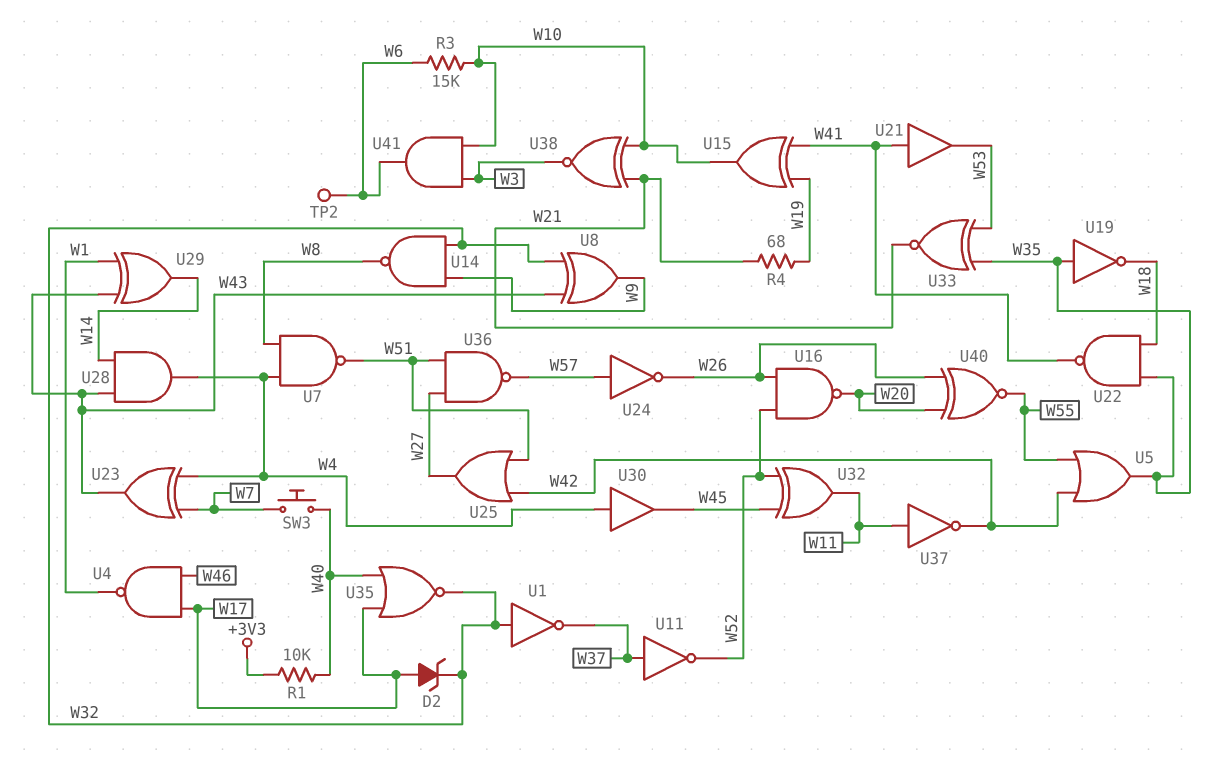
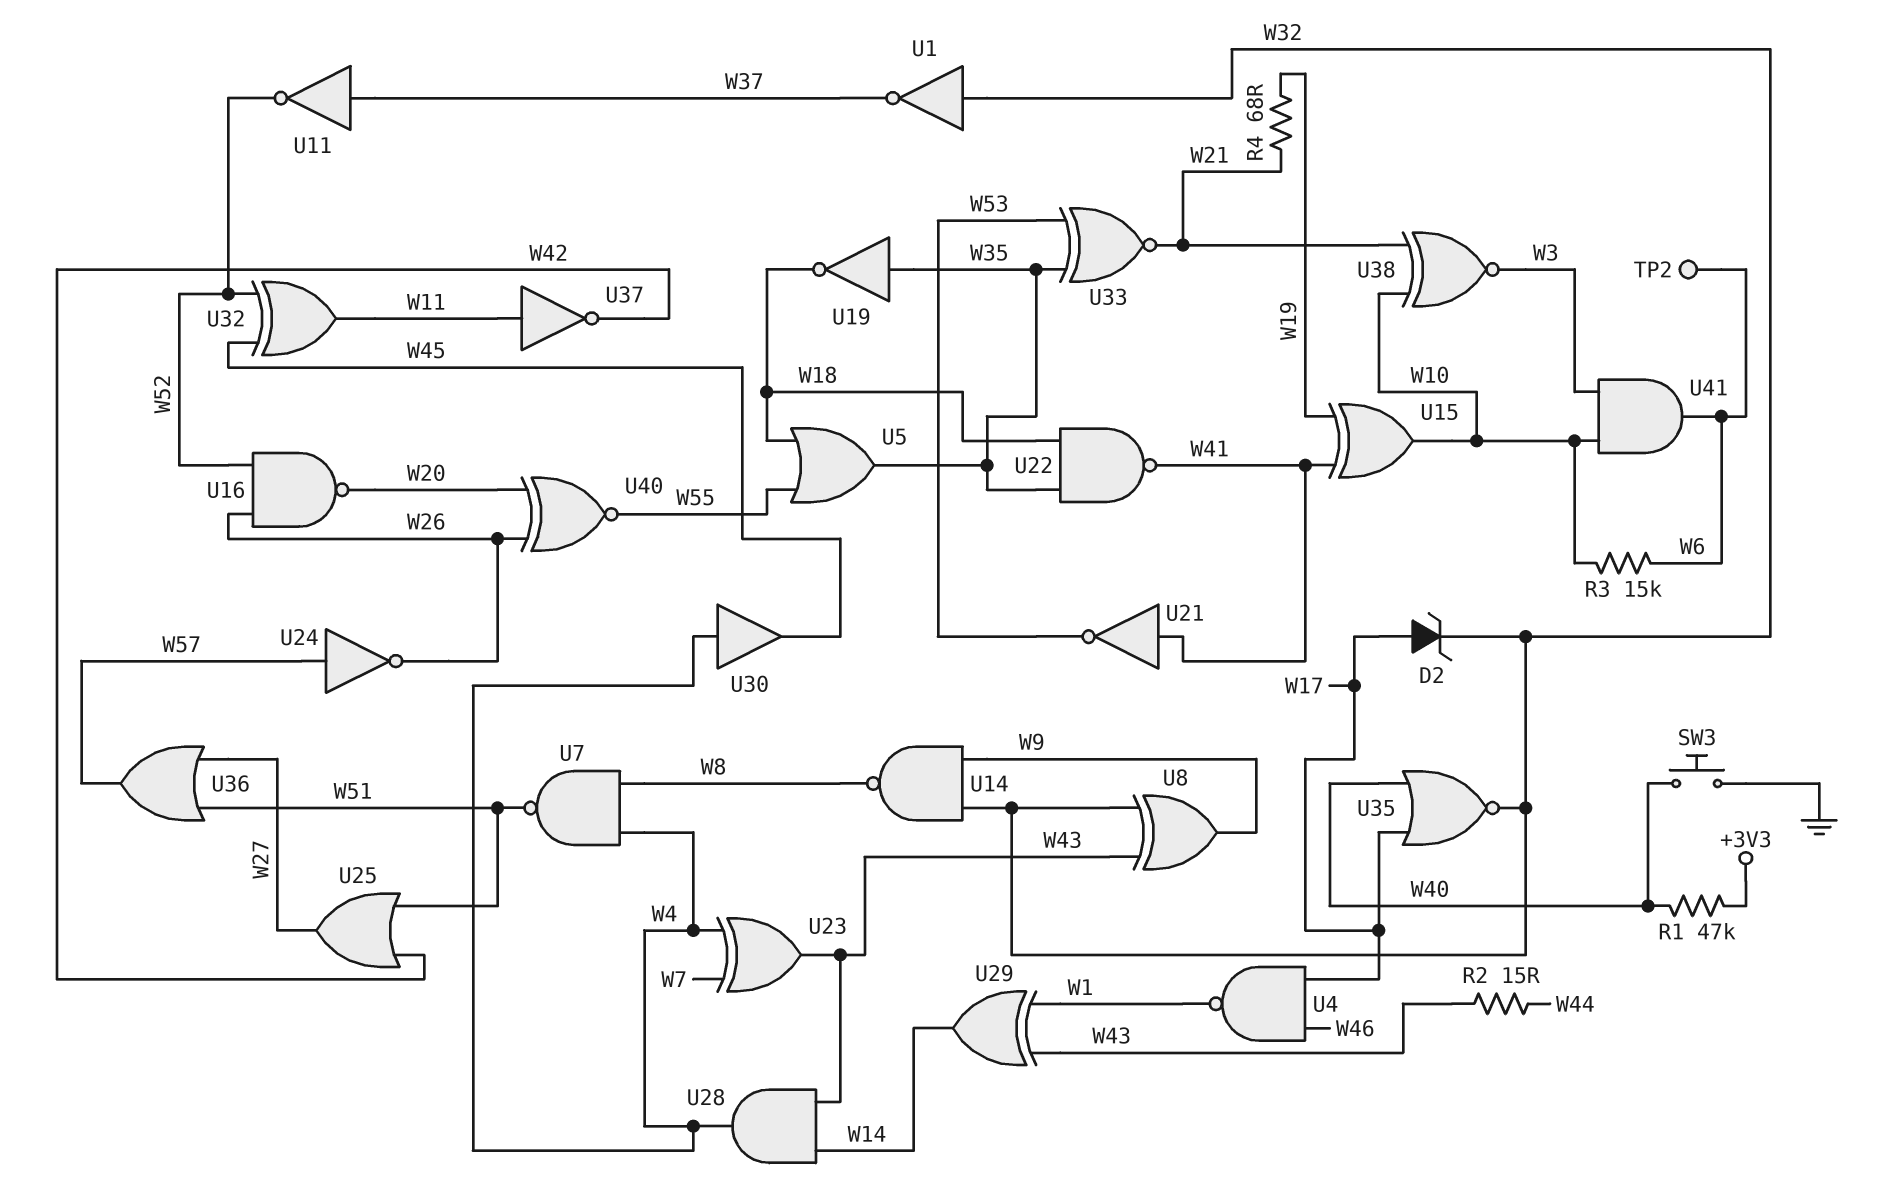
R1: 10k (+3V3, W40) -> 47k (+3V3, W40)
R2: none -> 15 (W43, W44)
SW3: button (W7, W40) -> button (GND, W40)
U5: OR (in W42, in W55, out W35) -> OR (in W18, in W55, out W35)
U21: buffer (in W41, out W53) -> NOT (in W41, out W53)
U36: NAND (in W27, in W51, out W57) -> OR (in W27, in W51, out W57)

